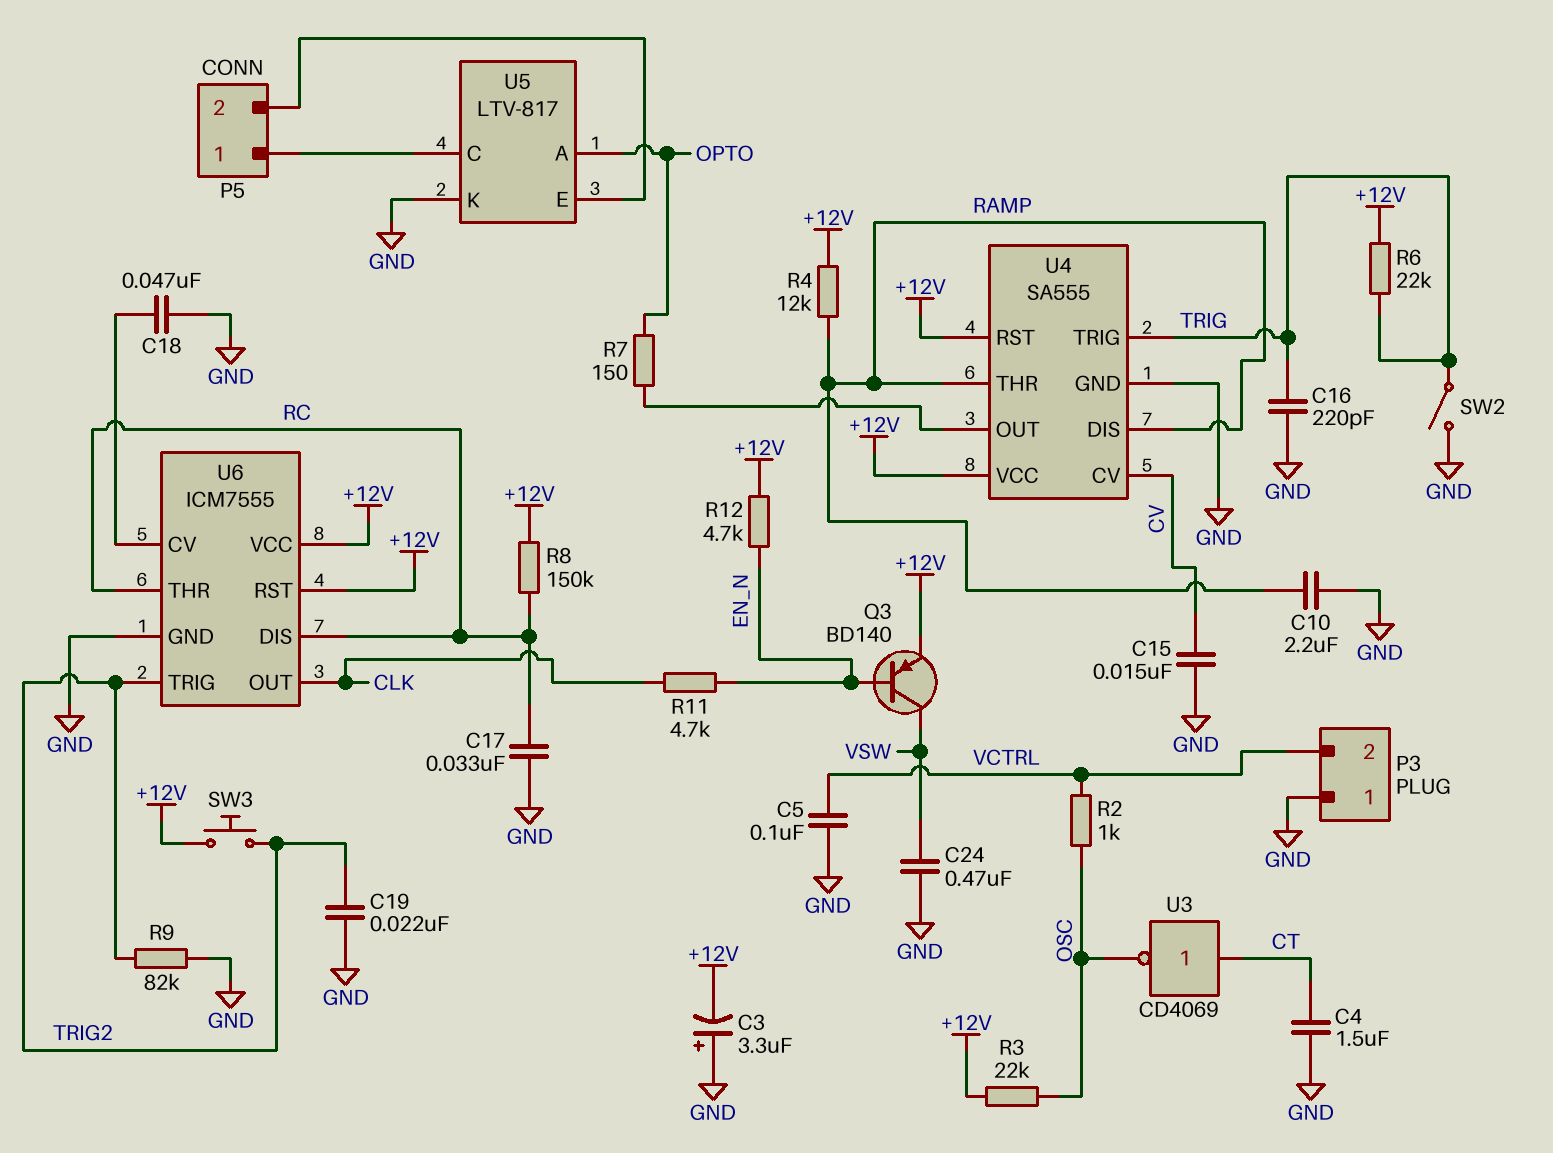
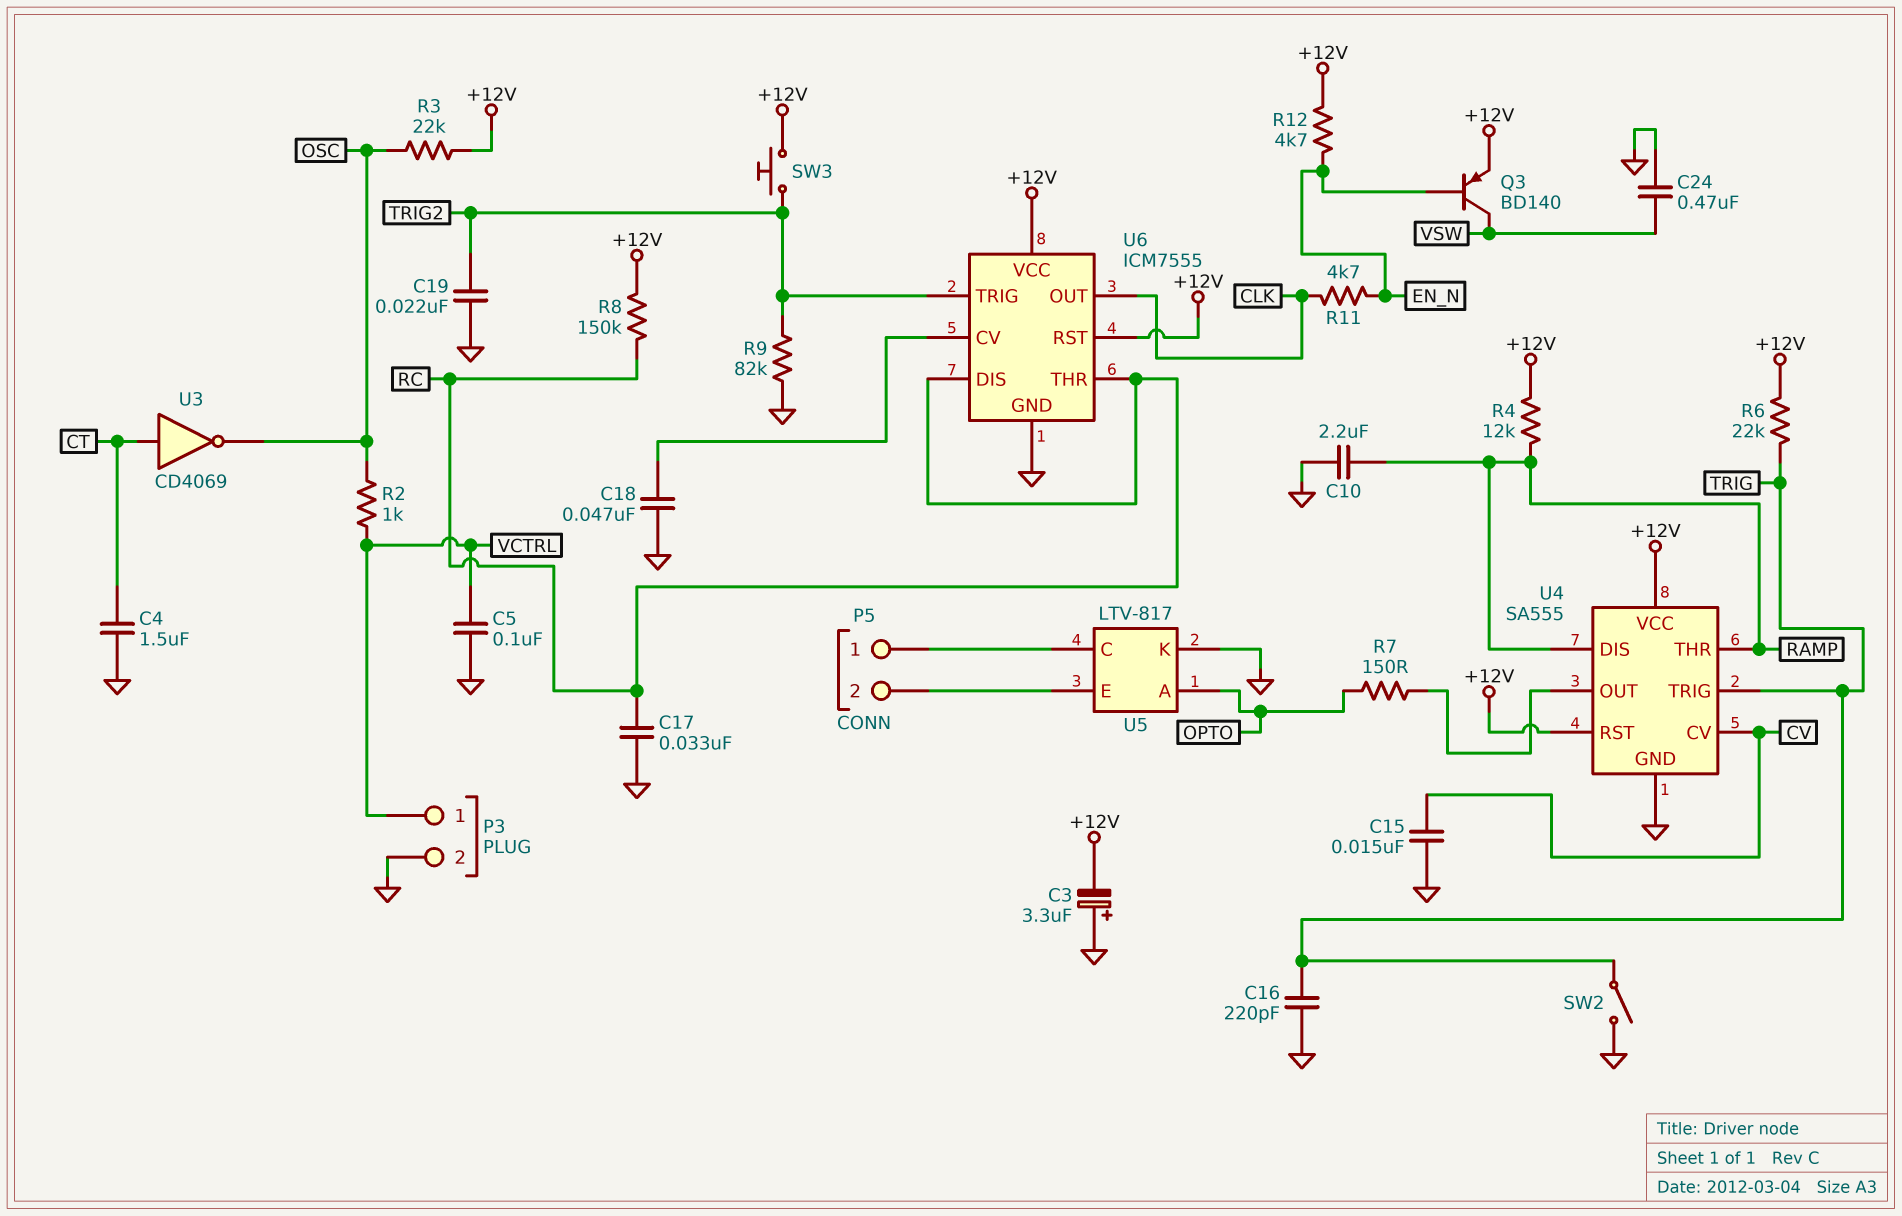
P3 pin 1: GND -> VCTRL
P3 pin 2: VCTRL -> GND

